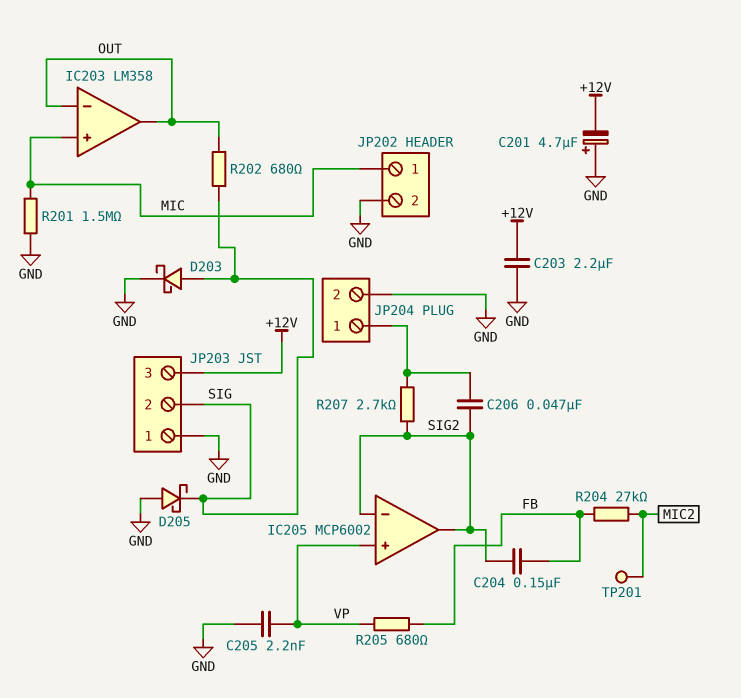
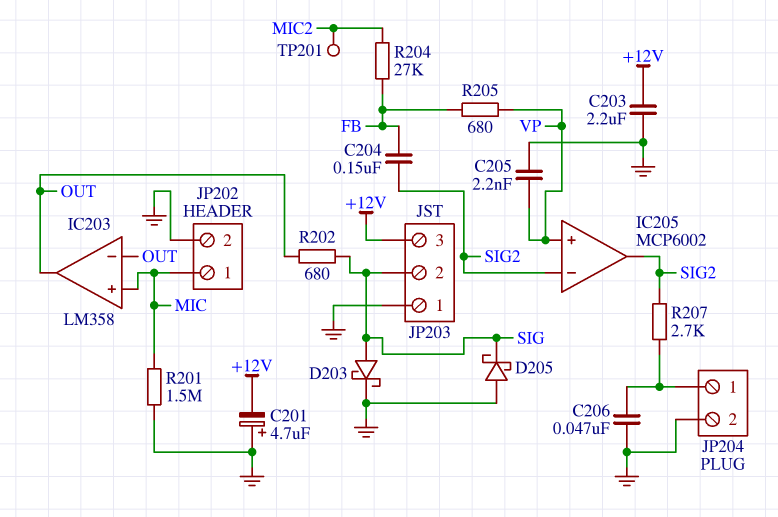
C206: 47nF (JP204/1, SIG2) -> 47nF (GND, JP204/1)

